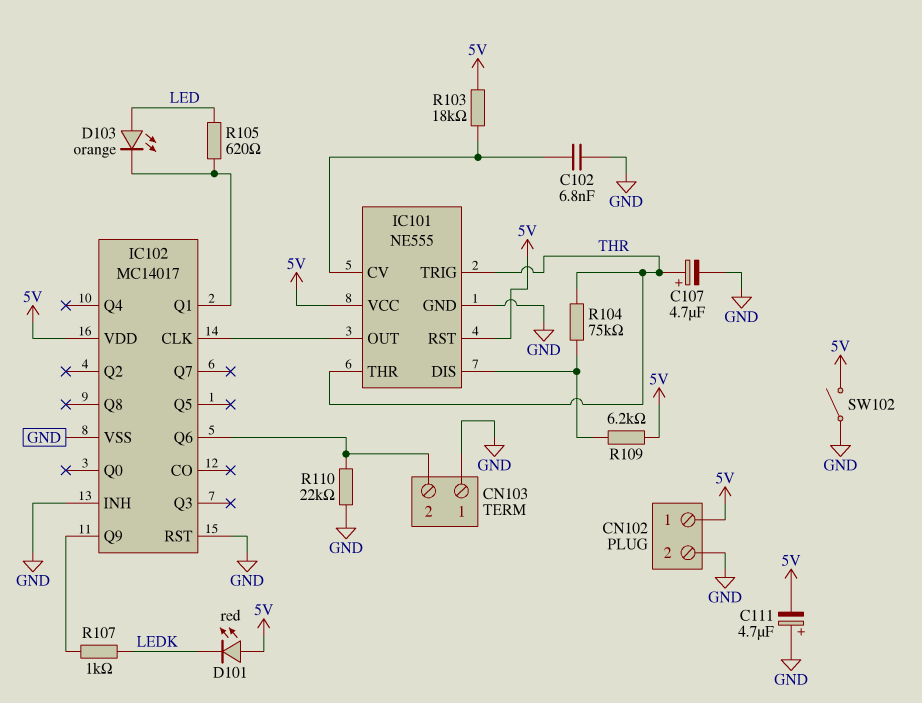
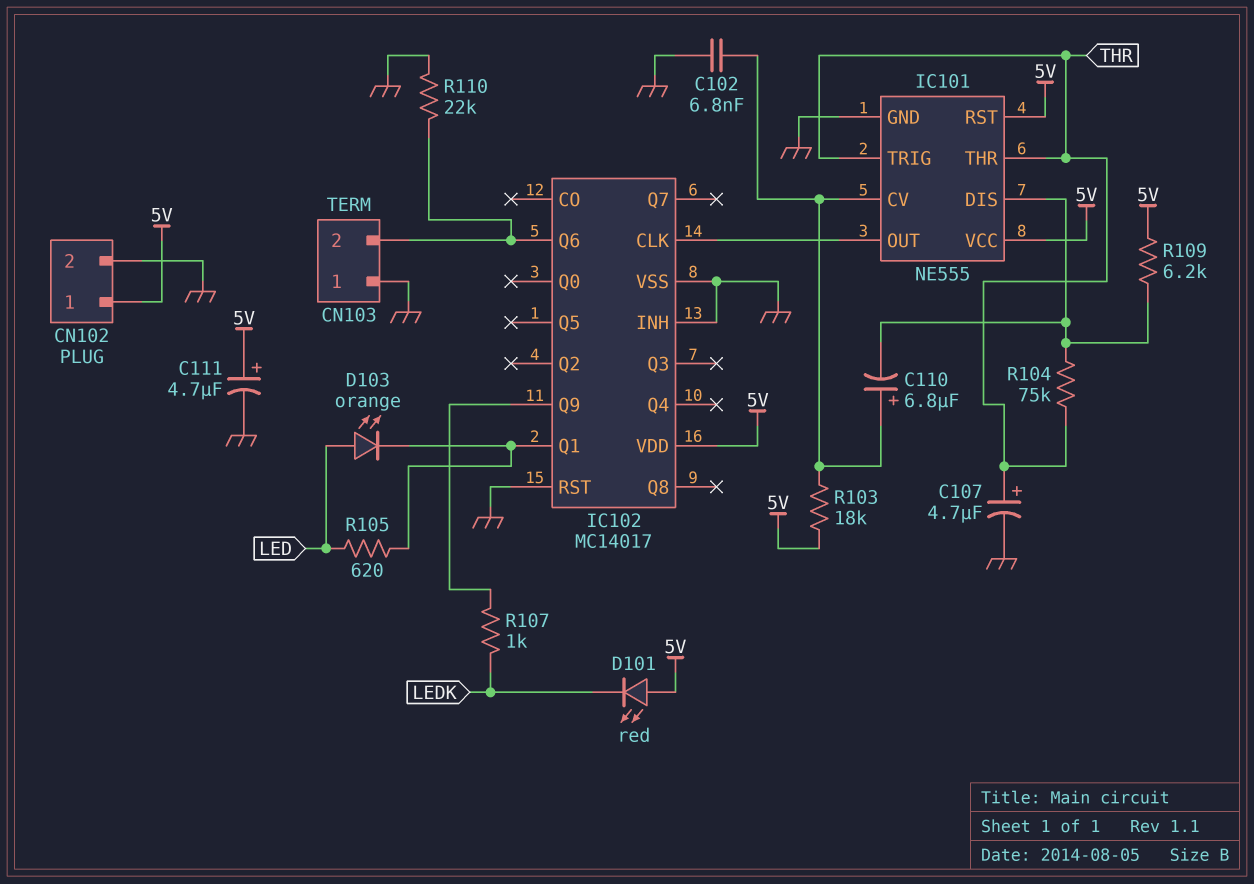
C110: none -> 6.8uF (plus IC101/CV, minus IC101/DIS)
C111: 4.7uF (plus GND, minus 5V) -> 4.7uF (plus 5V, minus GND)
SW102: switch (5V, GND) -> none

